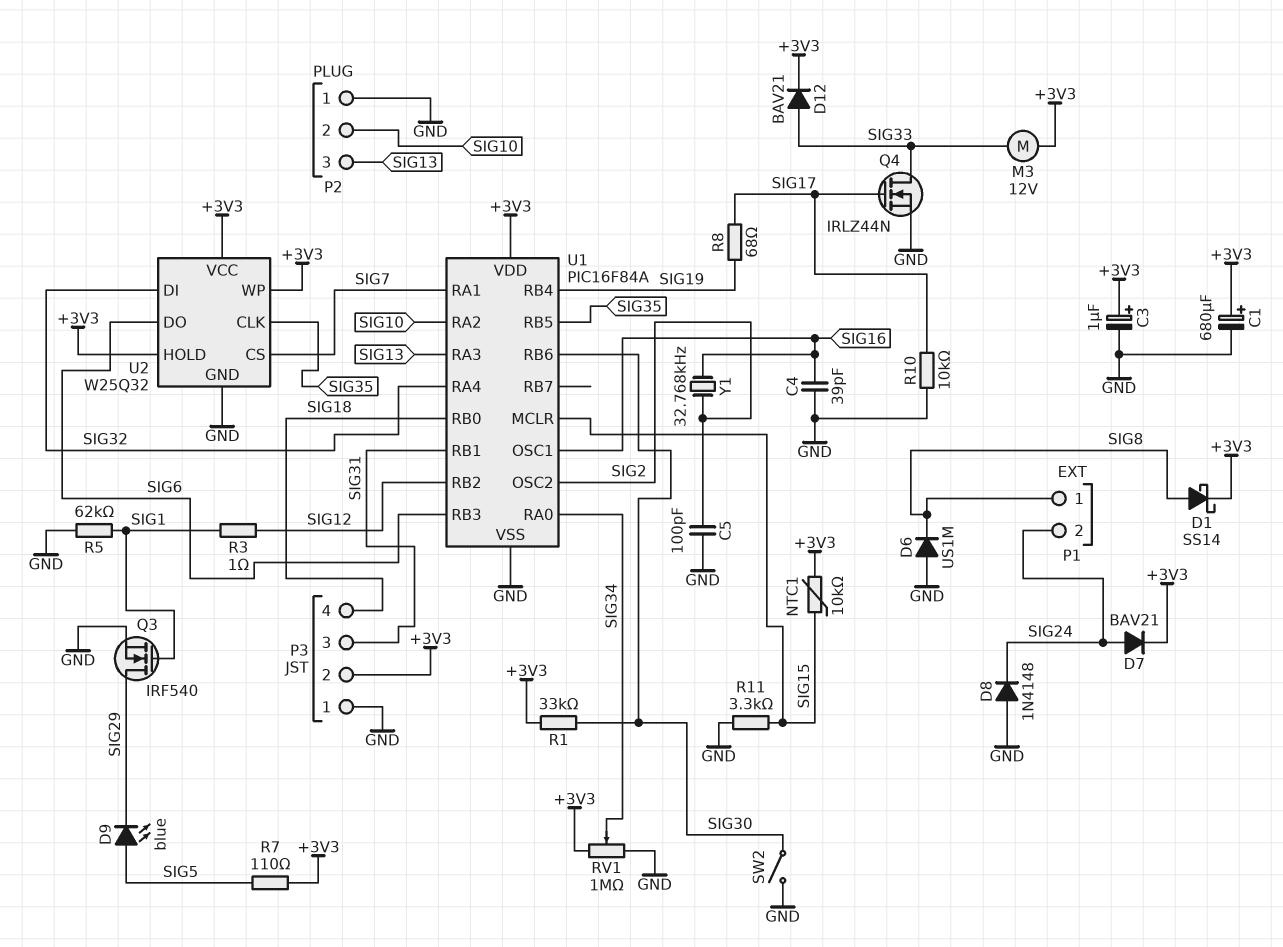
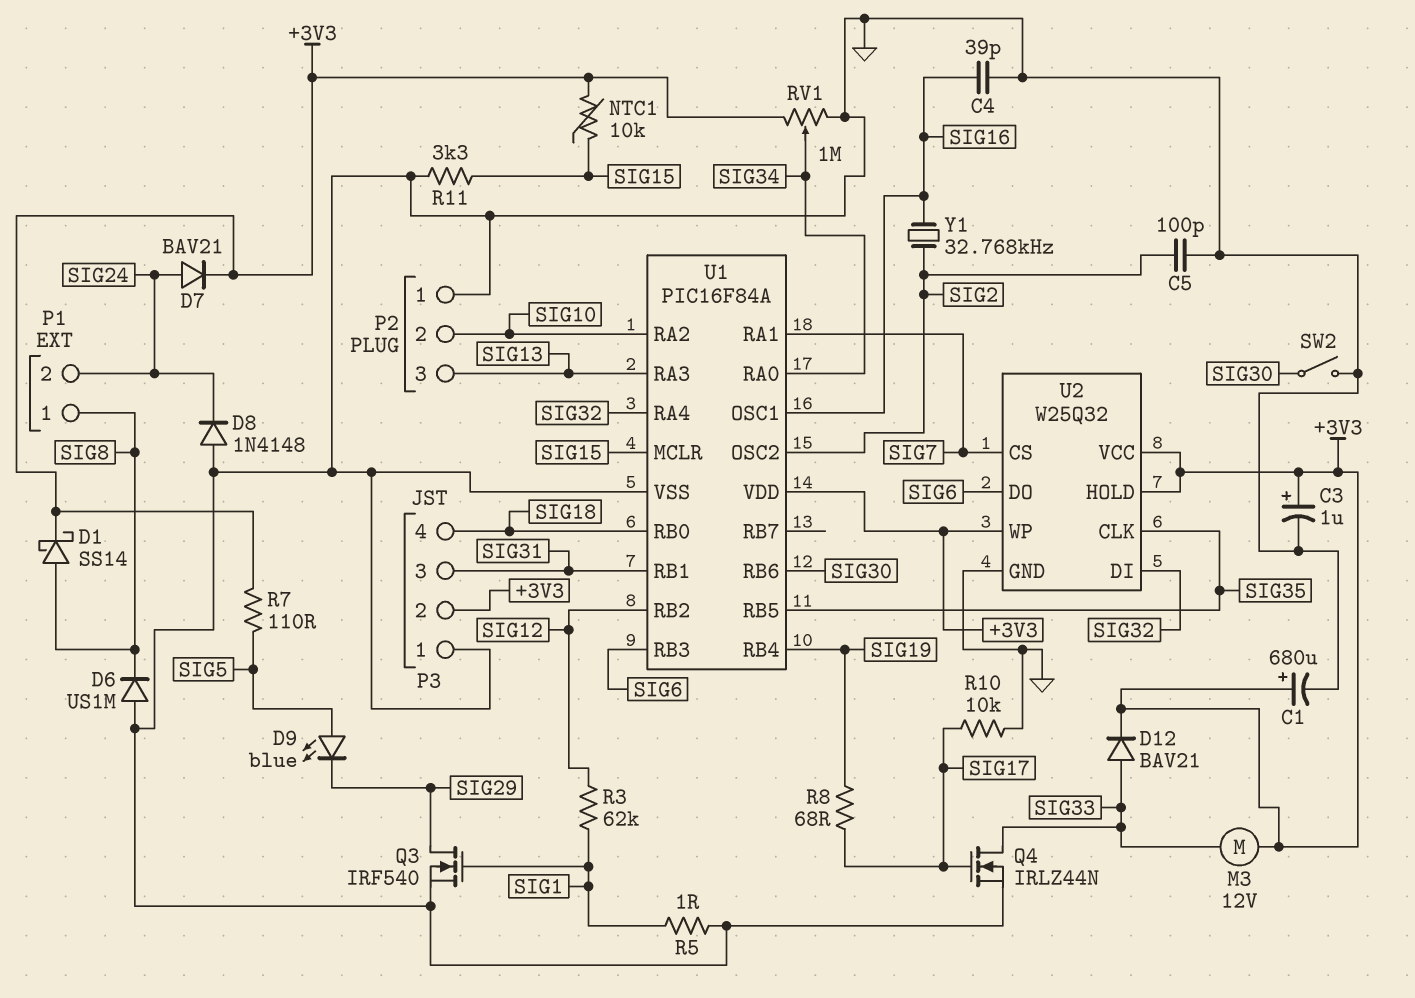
R1: 33k (+3V3, SIG30) -> none
R3: 1 (SIG1, SIG12) -> 62k (SIG1, SIG12)
R5: 62k (GND, SIG1) -> 1 (GND, SIG1)

